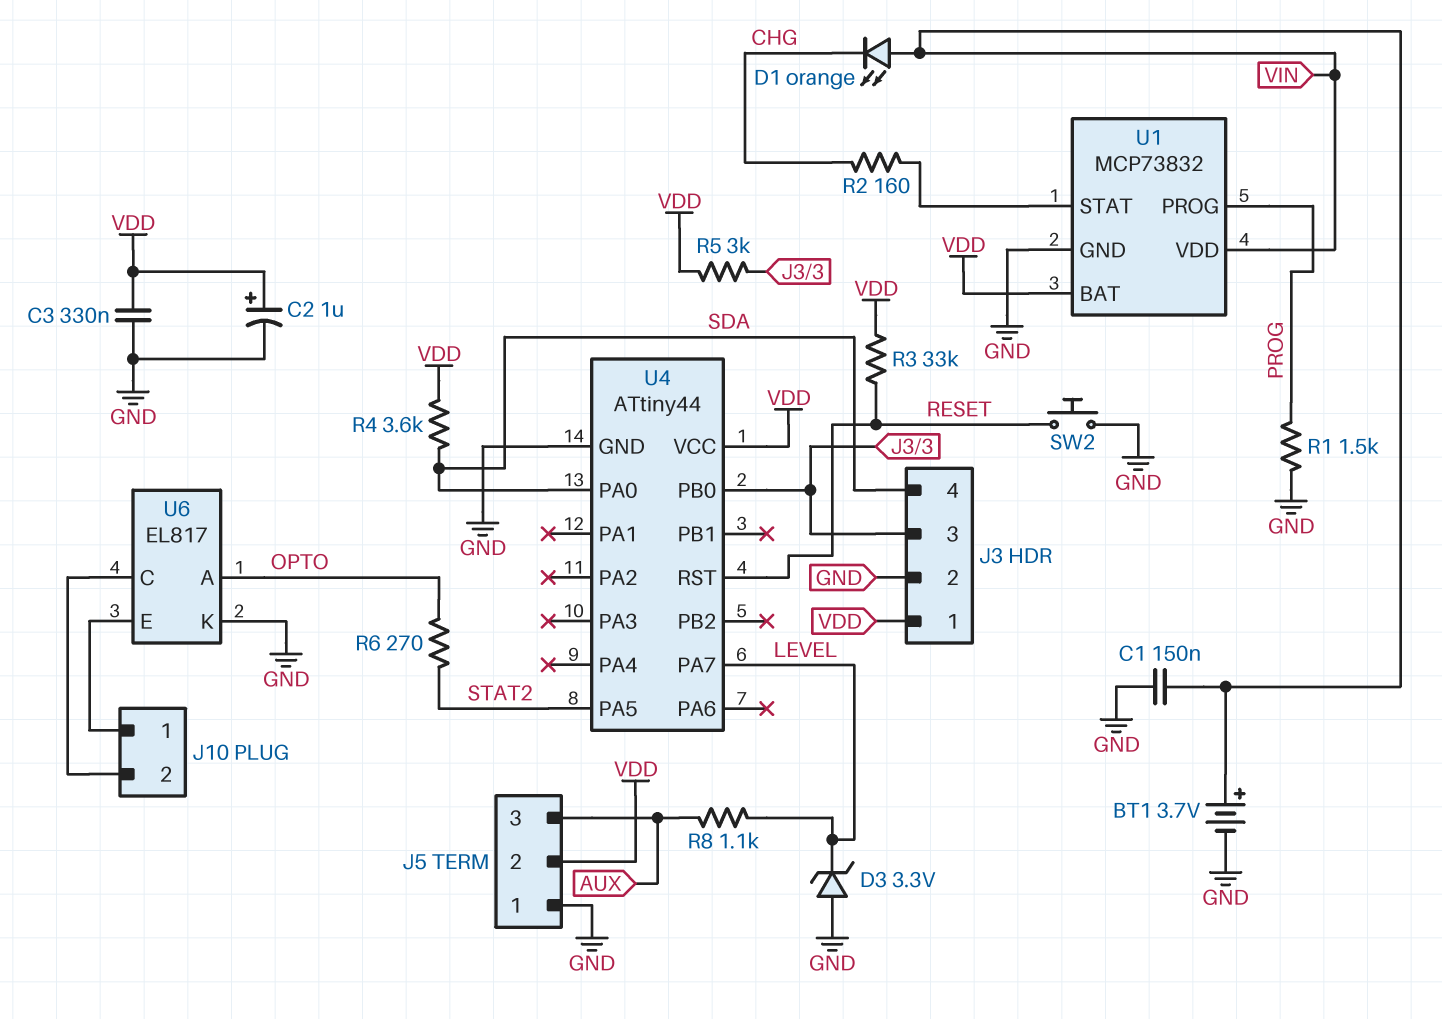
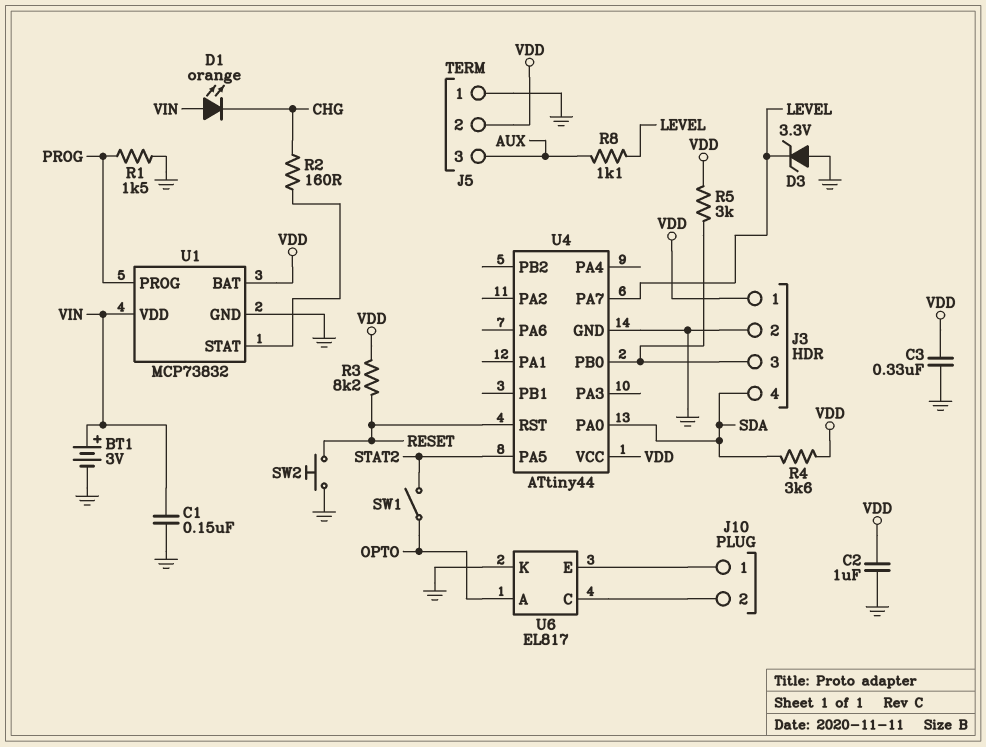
BT1: 3.7V (plus VIN, minus GND) -> 3V (plus VIN, minus GND)
C2: 1uF (plus VDD, minus GND) -> 1uF (GND, VDD)
R3: 33k (RESET, VDD) -> 8.2k (RESET, VDD)
R6: 270 (OPTO, STAT2) -> none
SW1: none -> switch (OPTO, STAT2)

